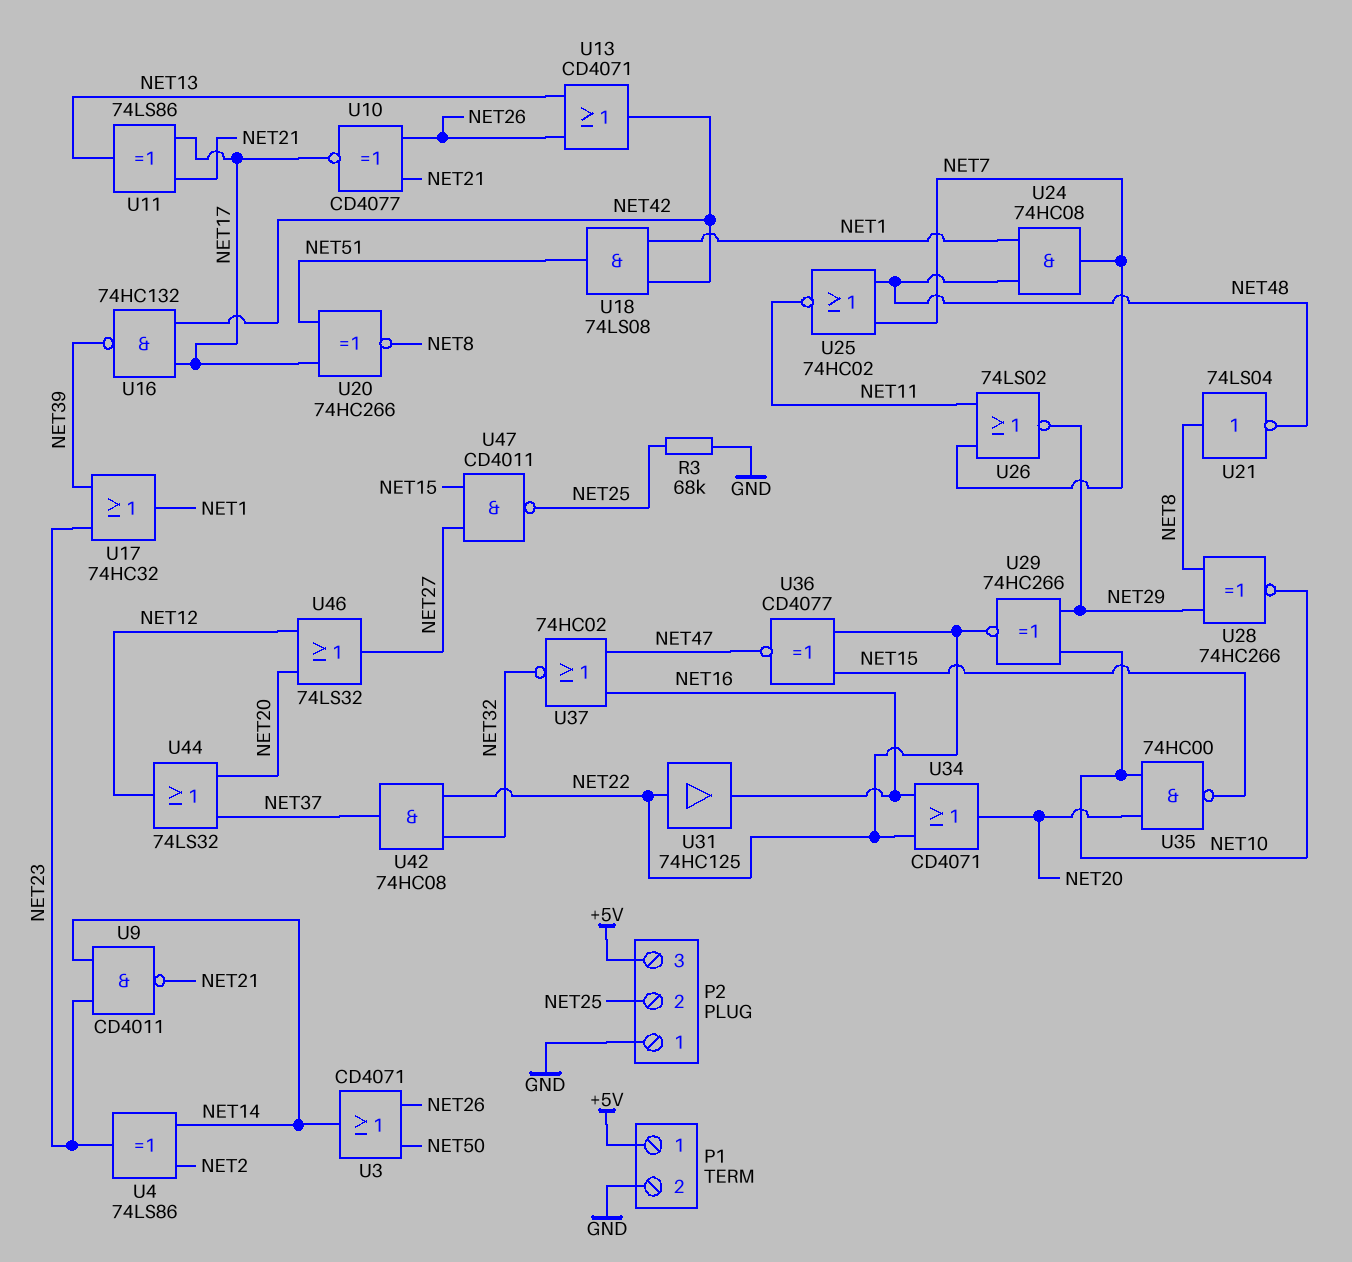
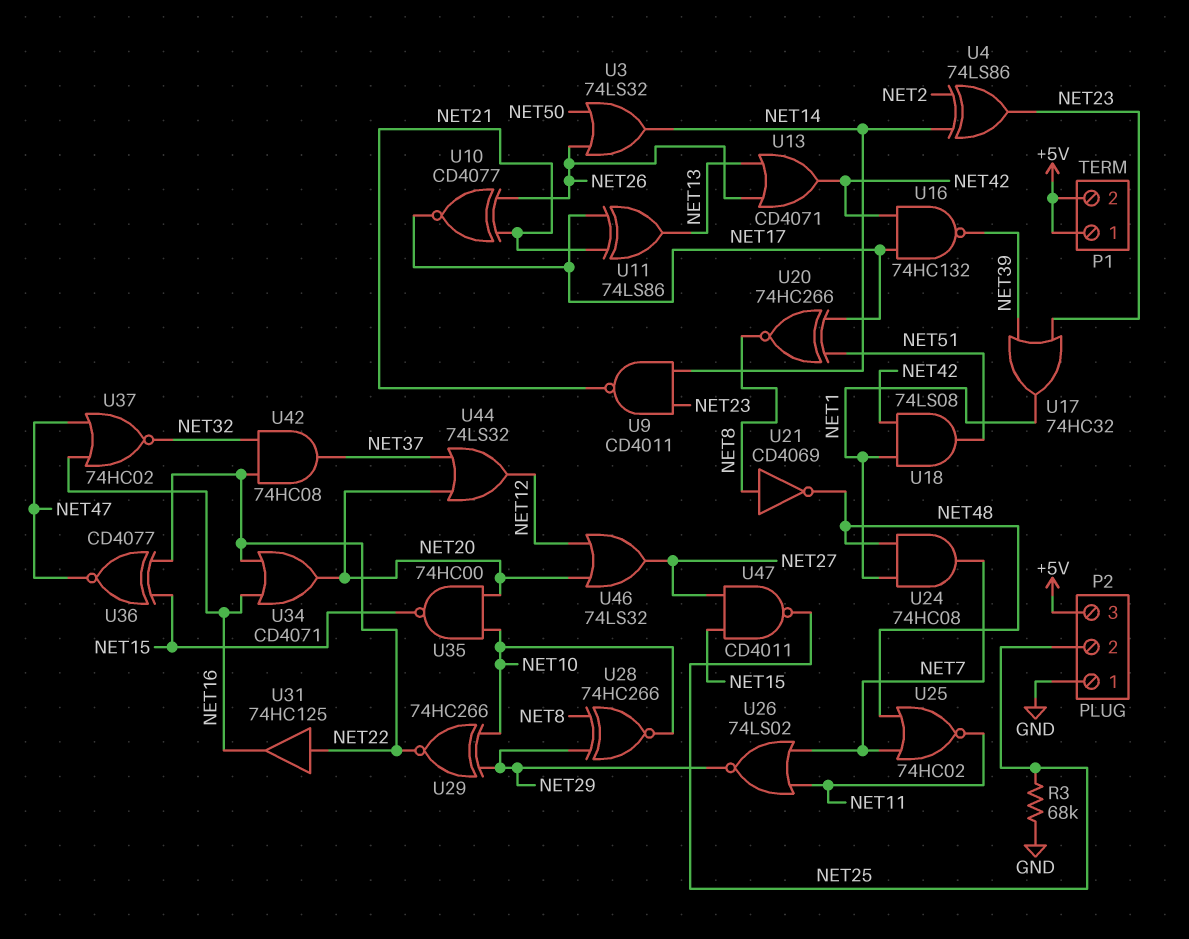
P1 pin 2: GND -> +5V
U3: OR CD4071 (in NET26, in NET50, out NET14) -> OR 74LS32 (in NET26, in NET50, out NET14)
U21: NOT 74LS04 (in NET8, out NET48) -> NOT CD4069 (in NET8, out NET48)

